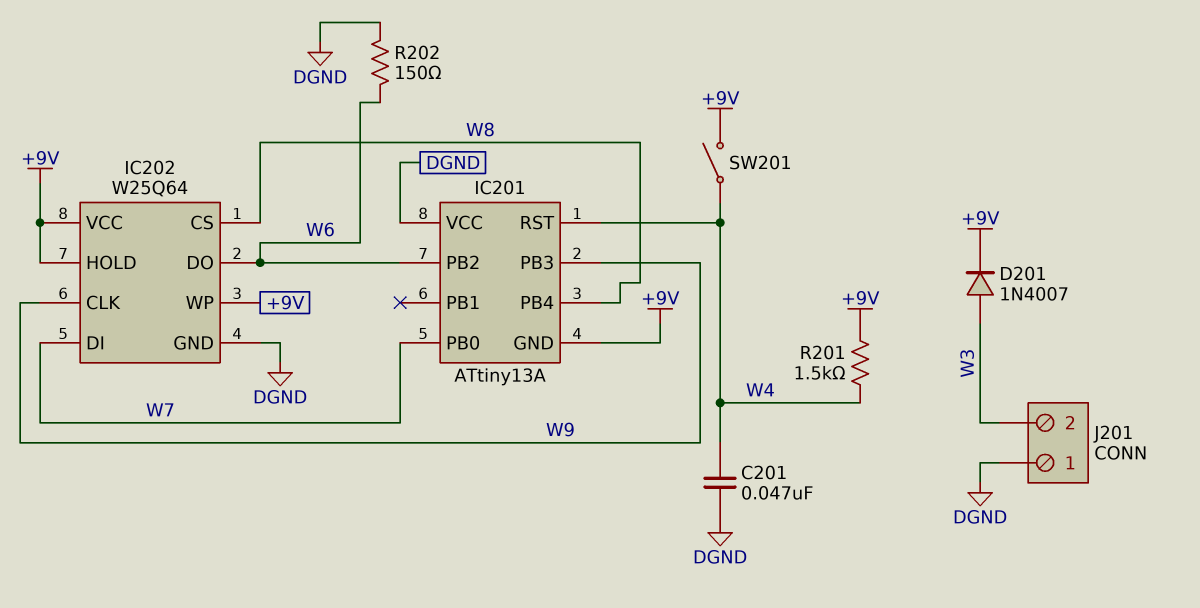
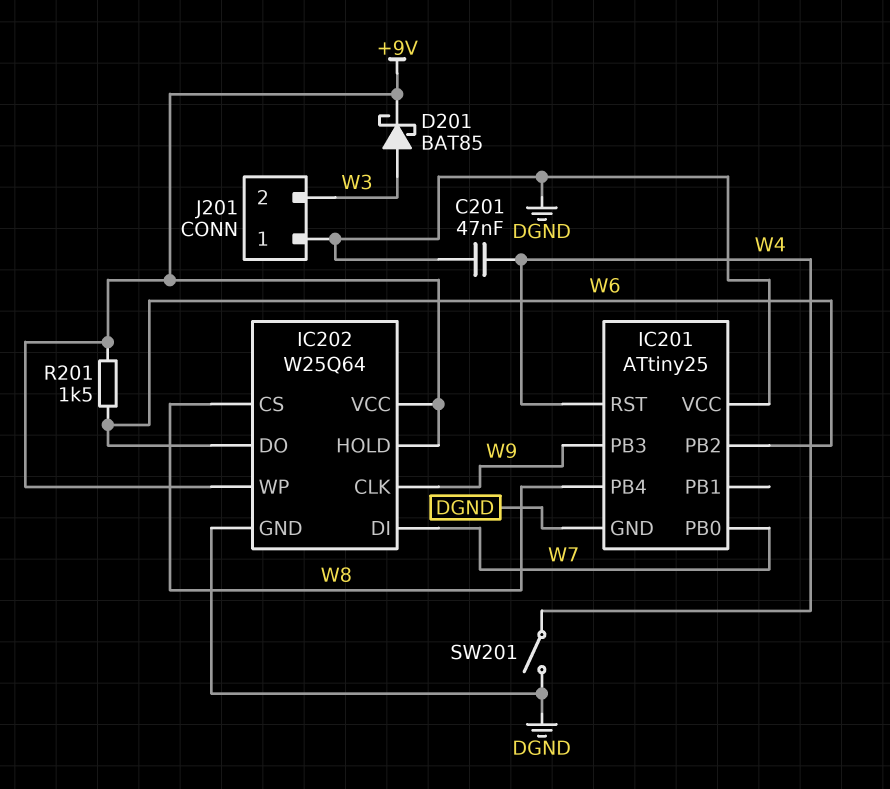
D201: diode 1N4007 (A W3, K +9V) -> schottky BAT85 (A W3, K +9V)
IC201: ATtiny13A -> ATtiny25
IC201 pin GND: +9V -> DGND
R201: 1.5k (+9V, W4) -> 1.5k (+9V, W6)
R202: 150 (DGND, W6) -> none
SW201: switch (+9V, W4) -> switch (DGND, W4)

